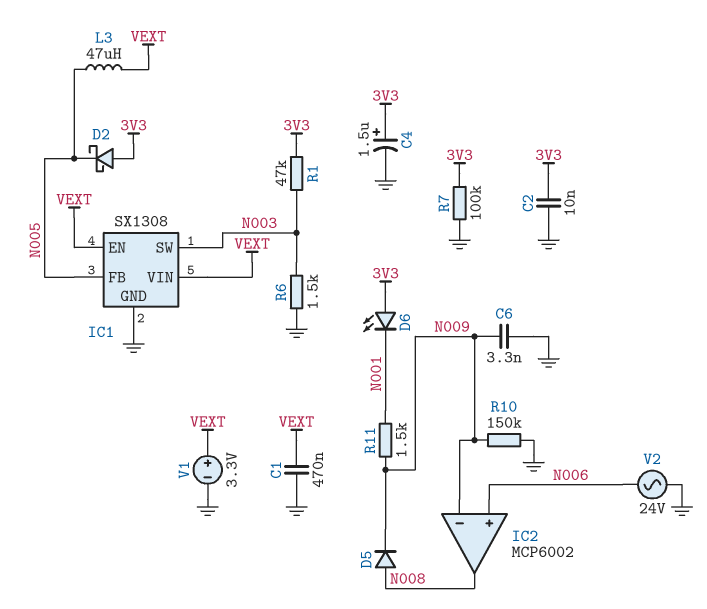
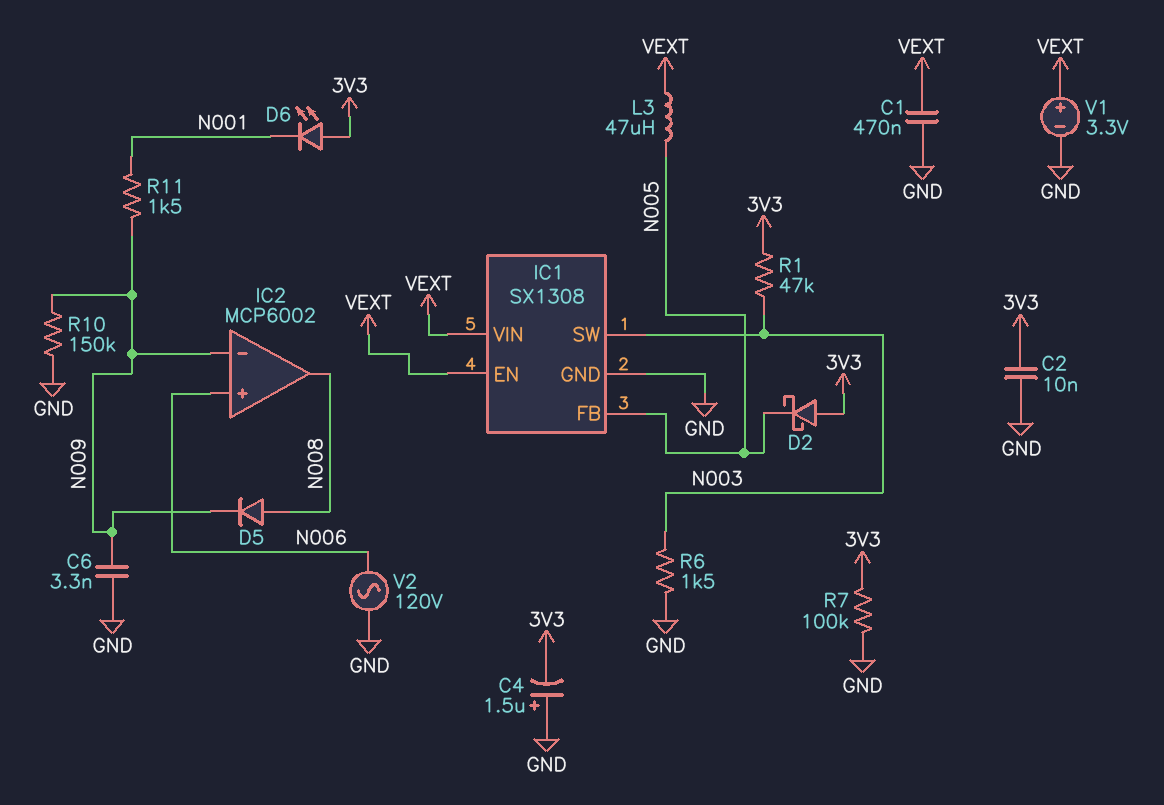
C4: 1.5uF (plus 3V3, minus GND) -> 1.5uF (plus GND, minus 3V3)
V2: AC 24V (GND, N006) -> AC 120V (GND, N006)

